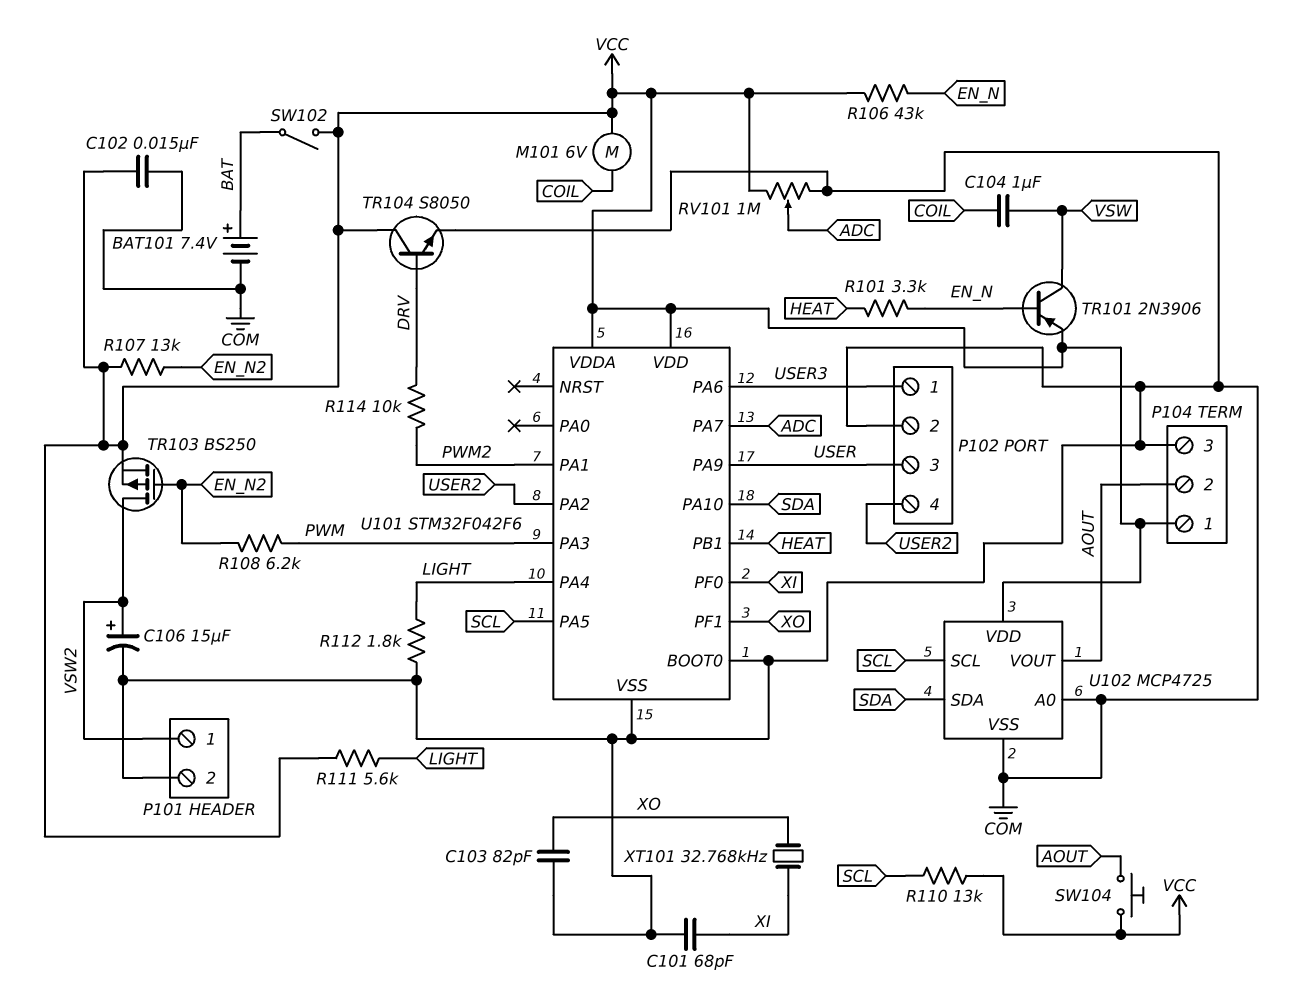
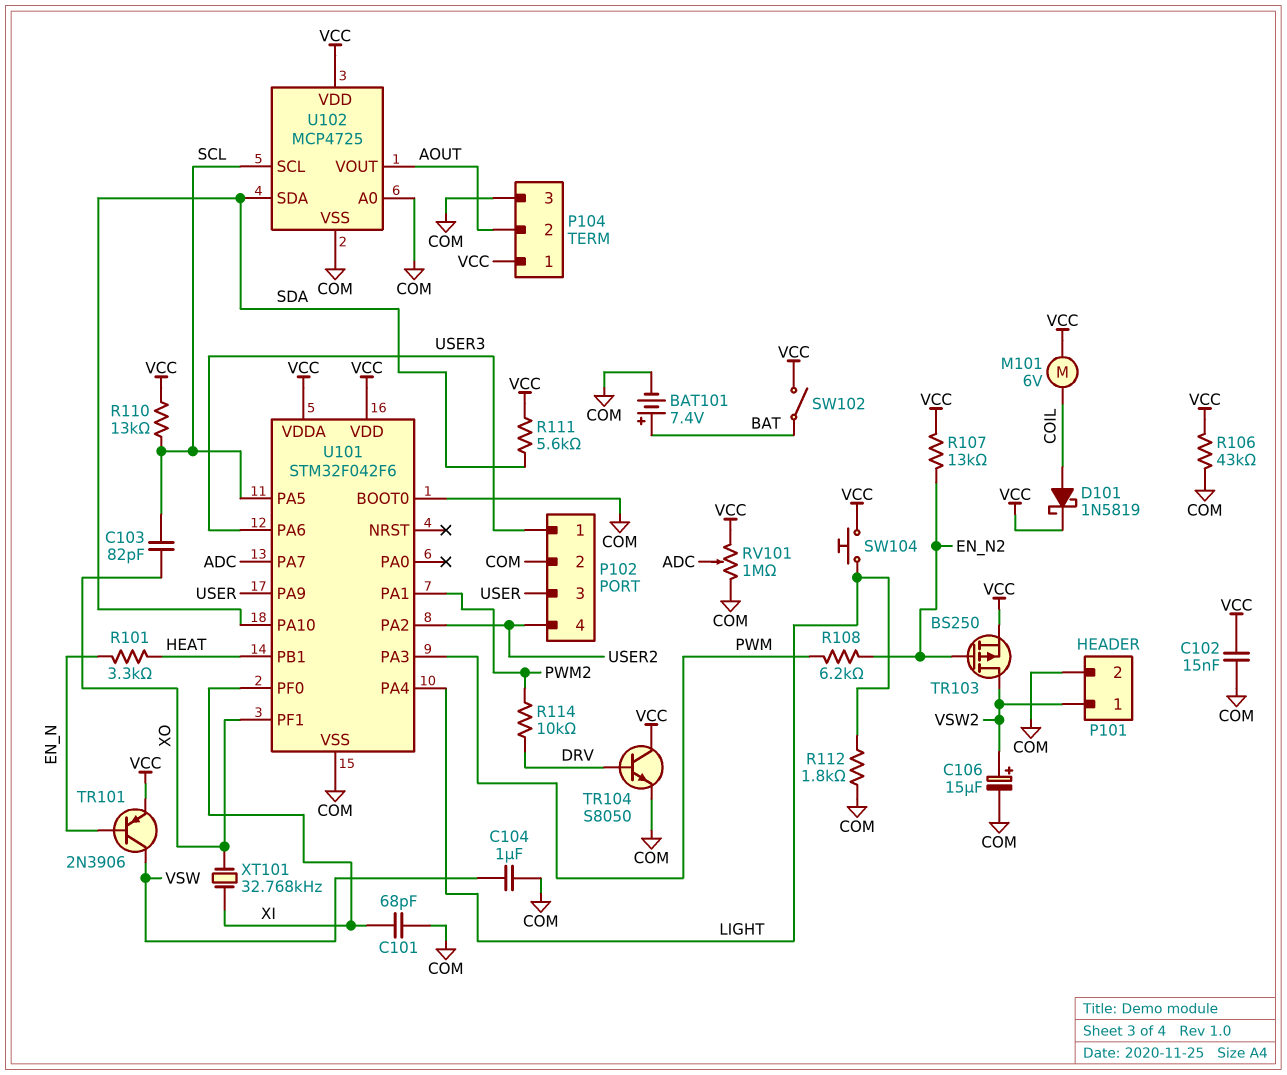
C103: 82pF (COM, XO) -> 82pF (SCL, XO)
C104: 1uF (COIL, VSW) -> 1uF (COM, VSW)
D101: none -> schottky 1N5819 (A COIL, K VCC)
R106: 43k (EN_N, VCC) -> 43k (COM, VCC)
R111: 5.6k (LIGHT, VCC) -> 5.6k (SDA, VCC)
SW104: button (AOUT, VCC) -> button (LIGHT, VCC)

